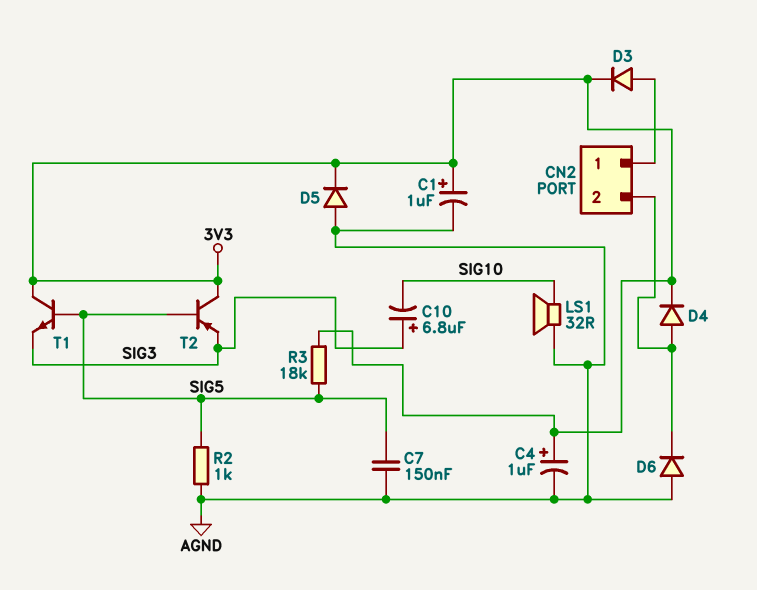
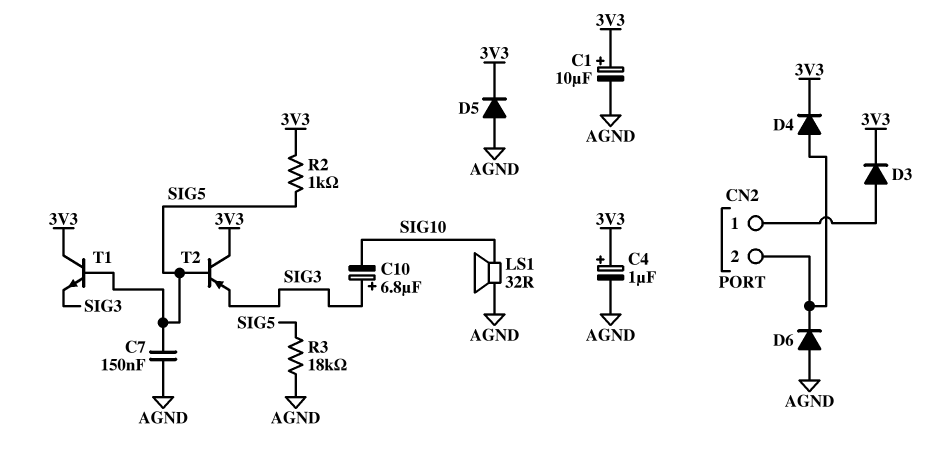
C1: 1uF (plus 3V3, minus AGND) -> 10uF (plus 3V3, minus AGND)
R2: 1k (AGND, SIG5) -> 1k (3V3, SIG5)
R3: 18k (3V3, SIG5) -> 18k (AGND, SIG5)

